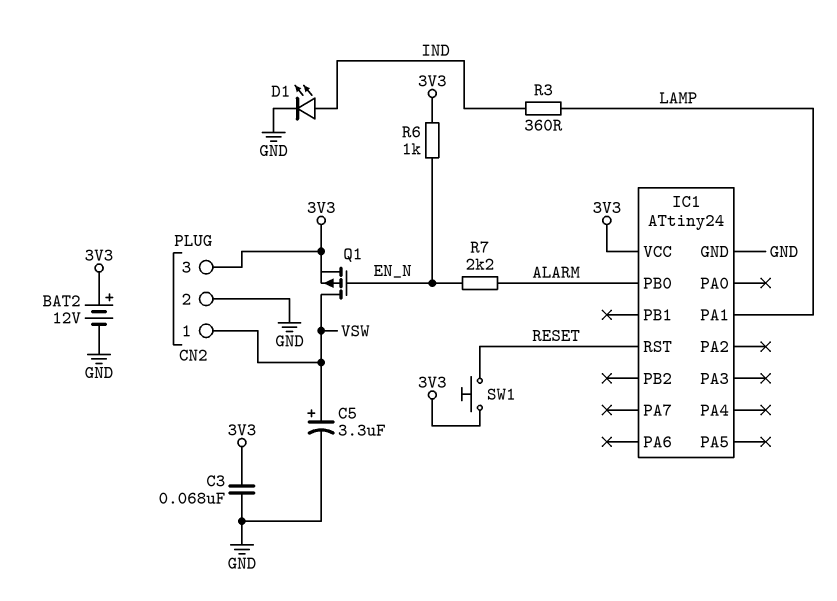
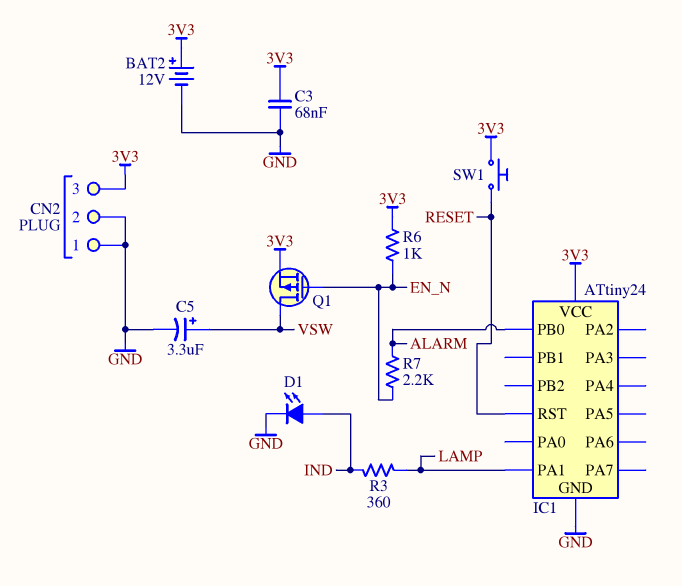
CN2 pin 1: VSW -> GND

